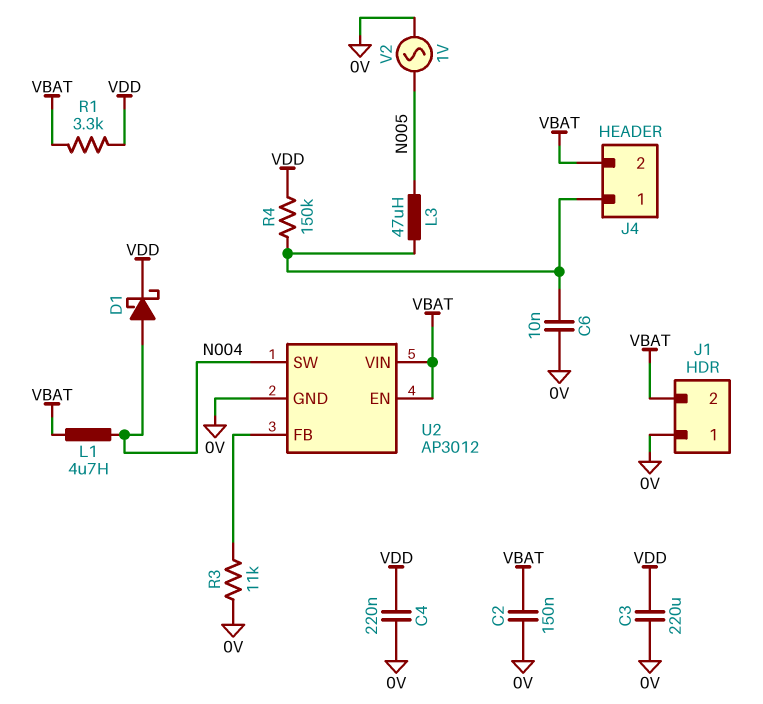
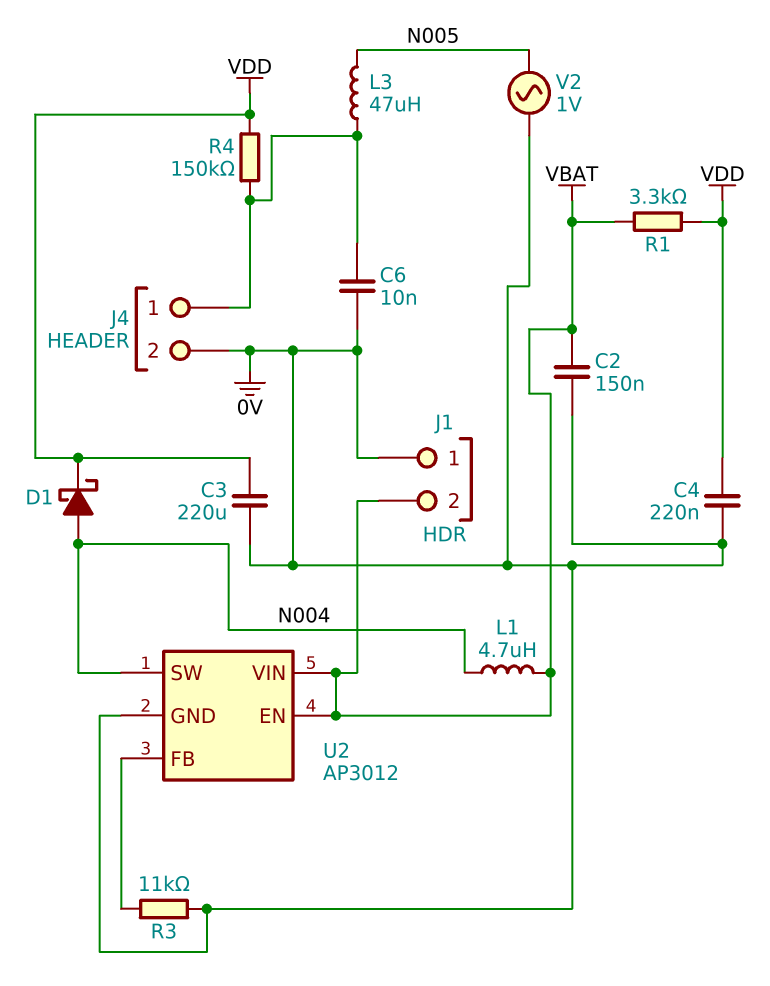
J4 pin 2: VBAT -> 0V

